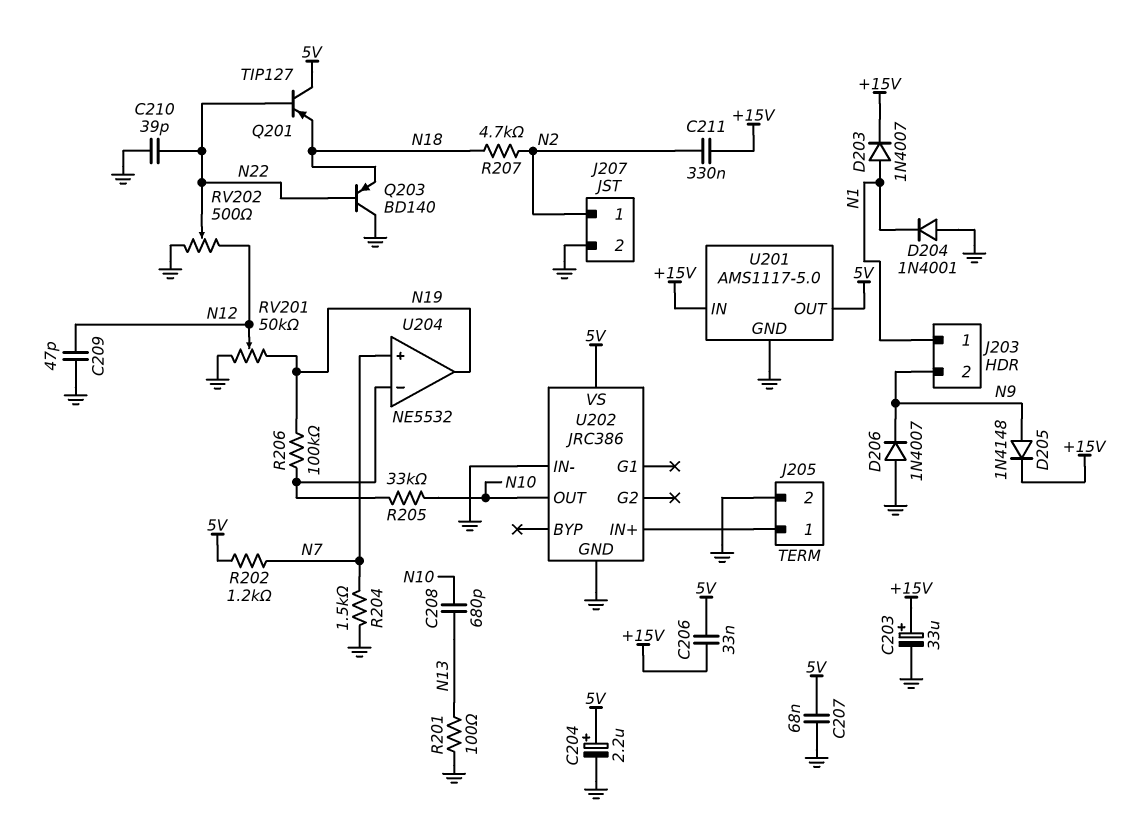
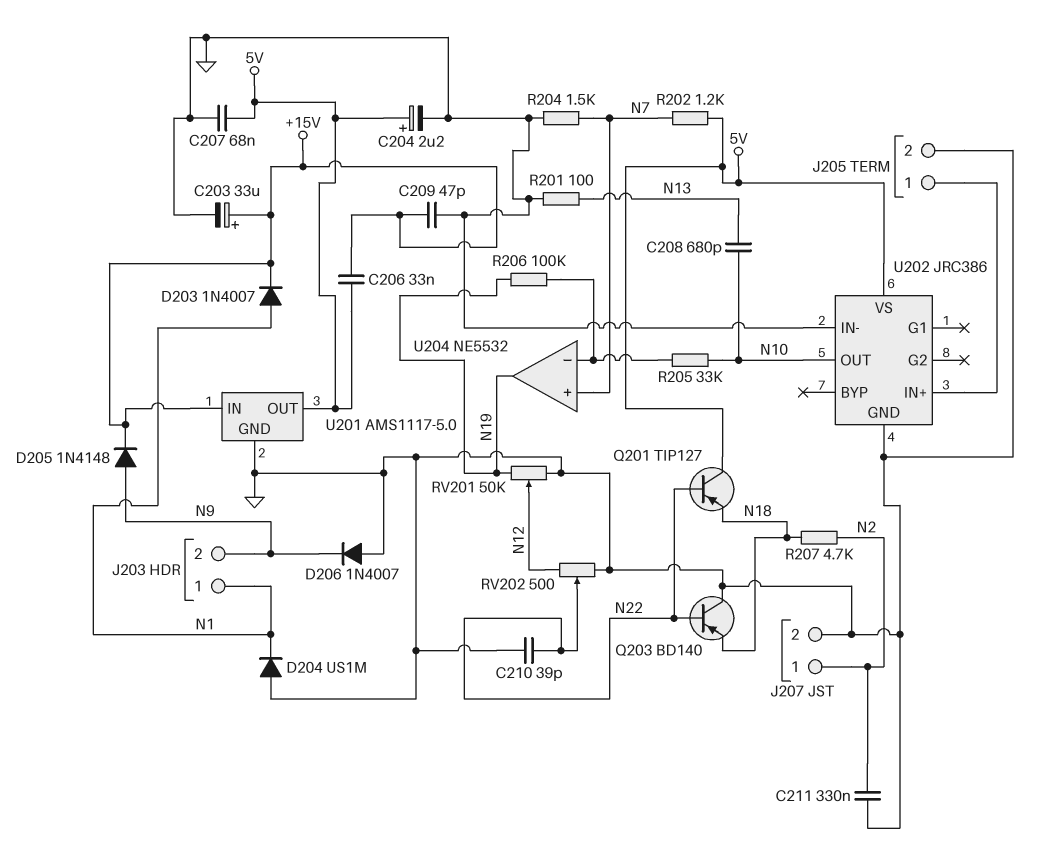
C209: 47pF (GND, N12) -> 47pF (+15V, GND)
C211: 330nF (+15V, N2) -> 330nF (GND, N2)
D204: diode 1N4001 (A GND, K N1) -> diode US1M (A GND, K N1)

